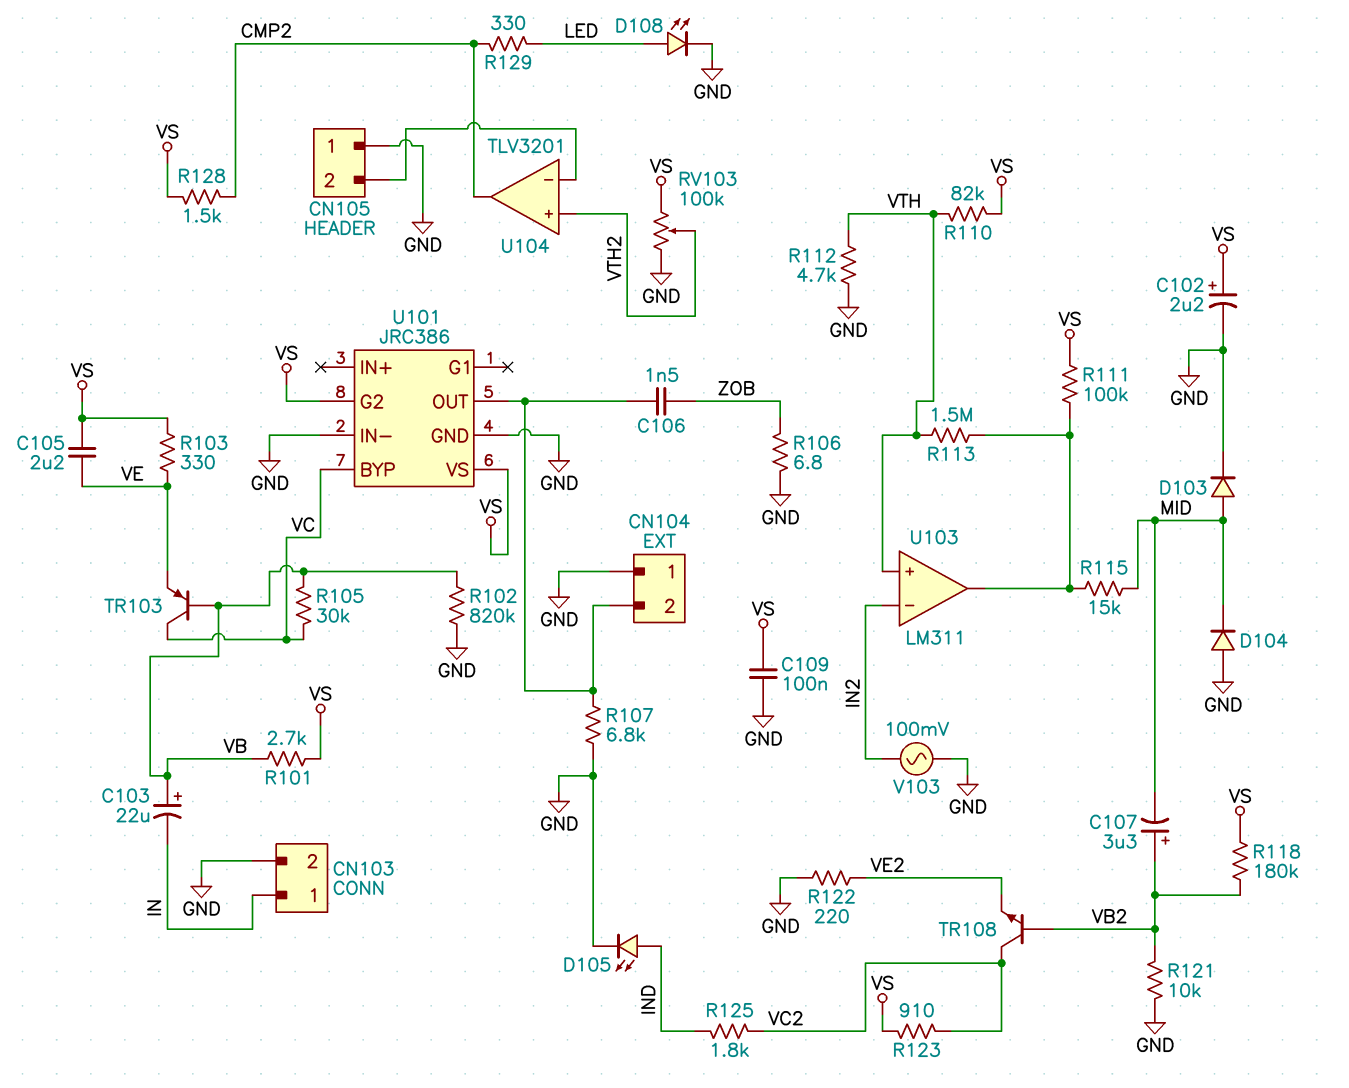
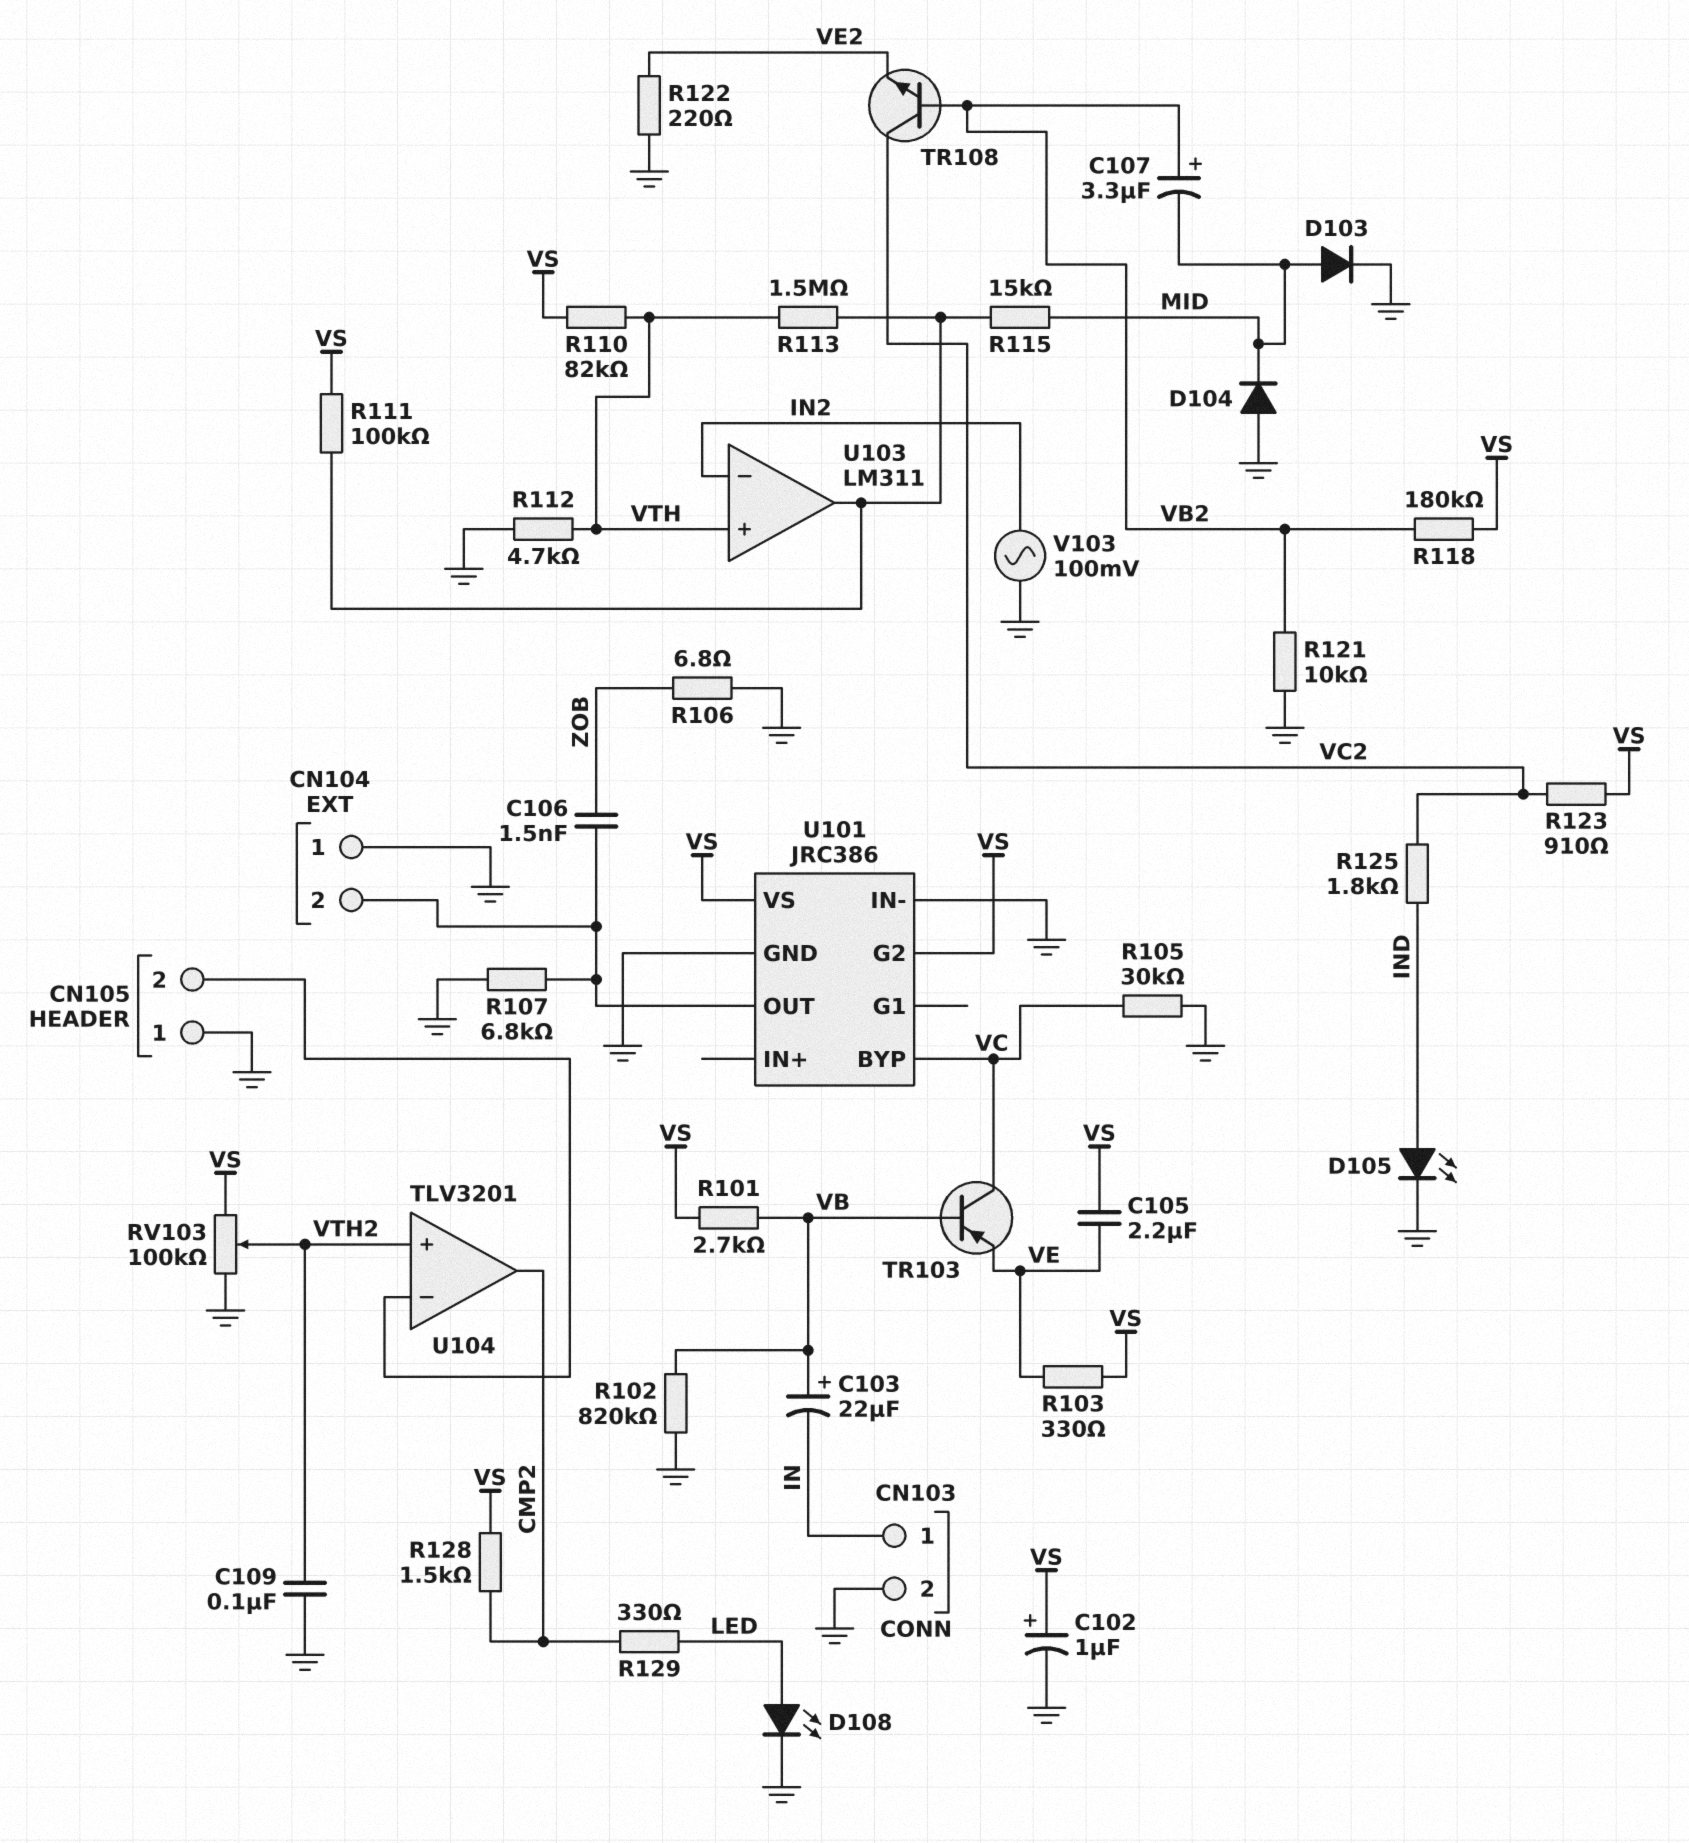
C102: 2.2uF (plus VS, minus GND) -> 1uF (plus VS, minus GND)
C109: 100nF (GND, VS) -> 100nF (GND, VTH2)
R105: 30k (VB, VC) -> 30k (GND, VC)

